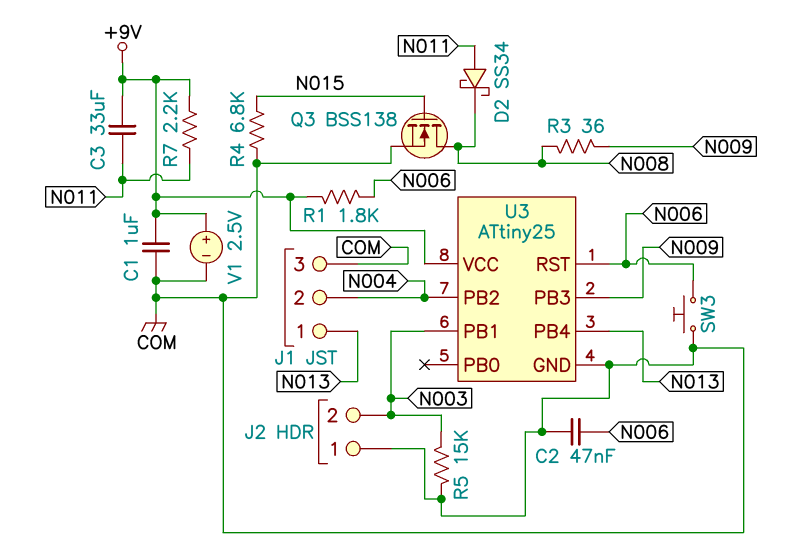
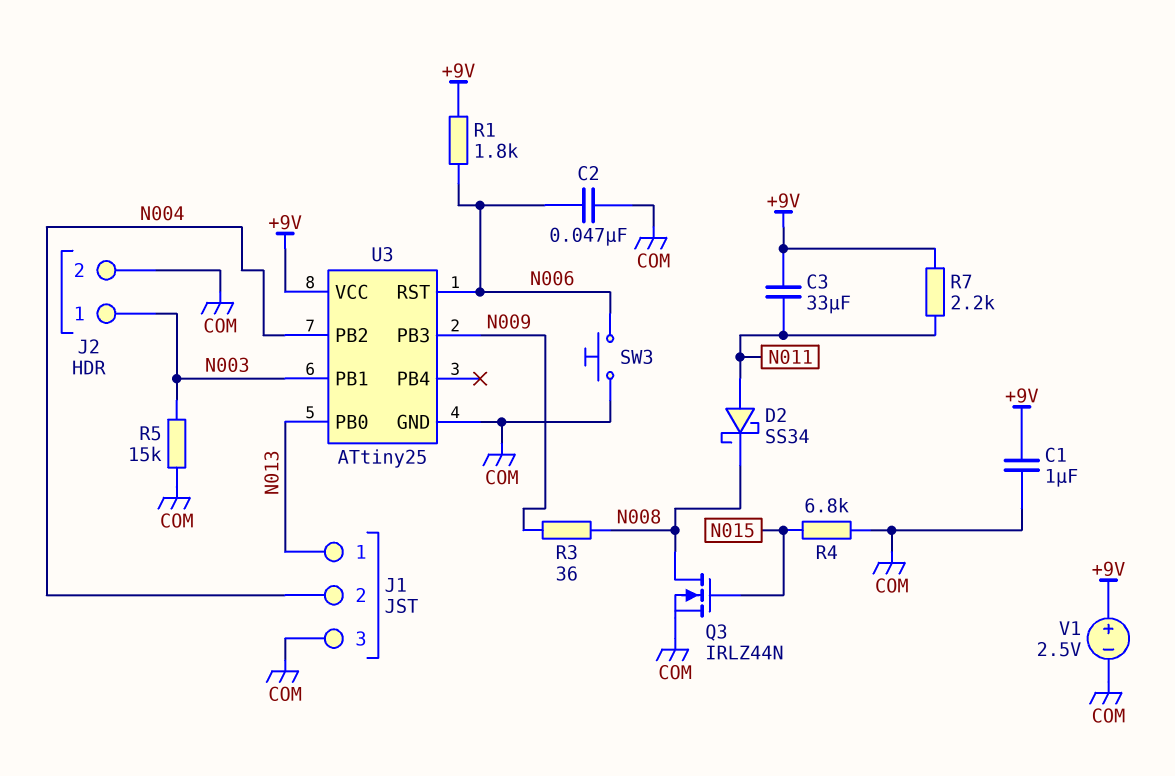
J2 pin 1: COM -> N003
J2 pin 2: N003 -> COM
Q3: NMOS BSS138 (G N015, D N008, S COM) -> NMOS IRLZ44N (G N015, D N008, S COM)
U3 pin PB0: none -> N013
U3 pin PB4: N013 -> none

